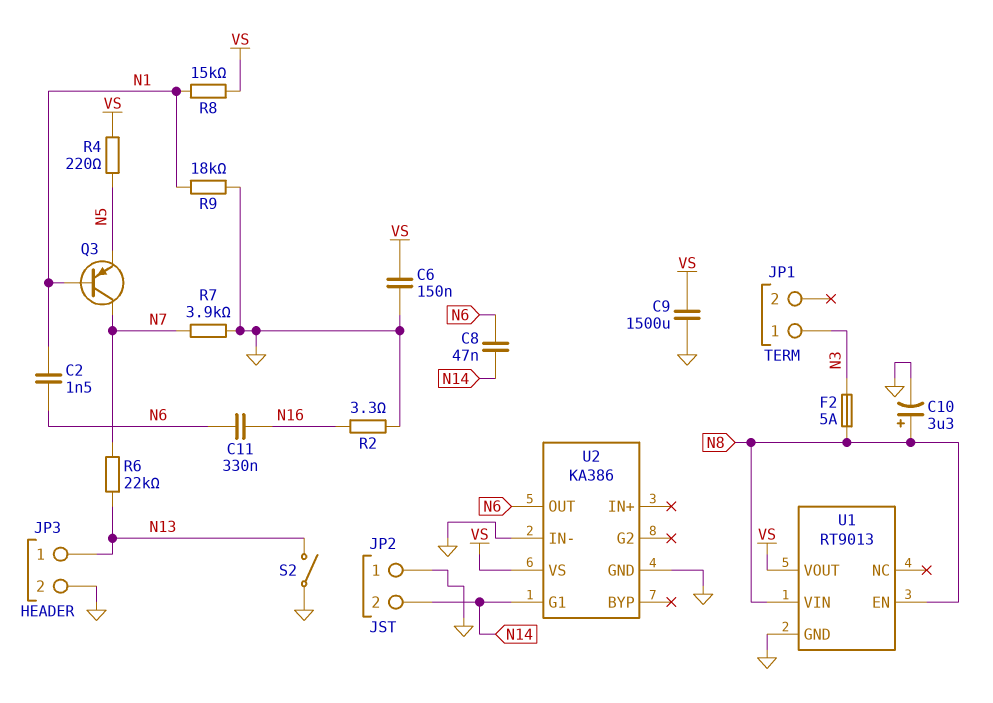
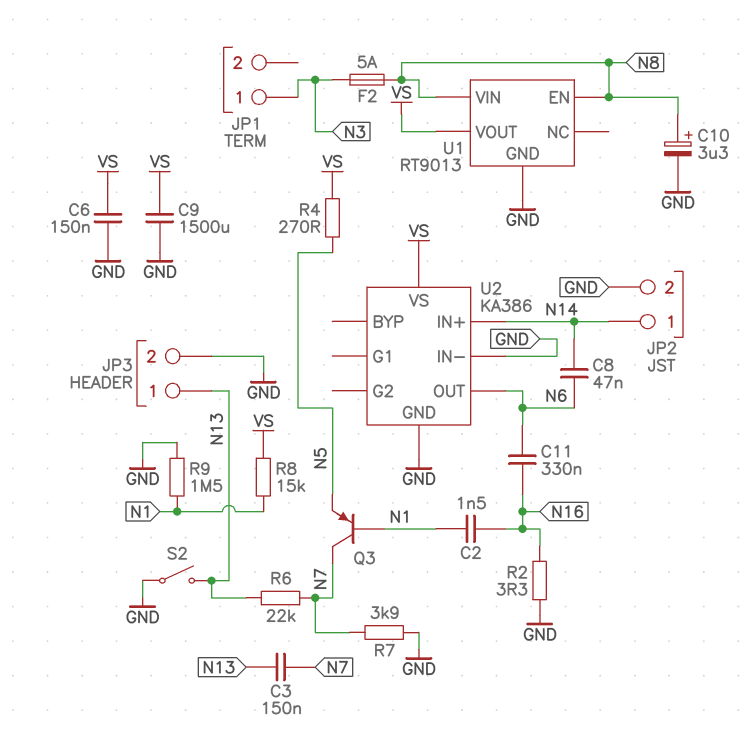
C2: 1.5nF (N1, N6) -> 1.5nF (N1, N16)
C3: none -> 150nF (N7, N13)
JP2 pin 1: GND -> N14
JP2 pin 2: N14 -> GND
R4: 220 (N5, VS) -> 270 (N5, VS)
R9: 18k (GND, N1) -> 1.5M (GND, N1)
U2 pin G1: N14 -> none
U2 pin IN+: none -> N14

